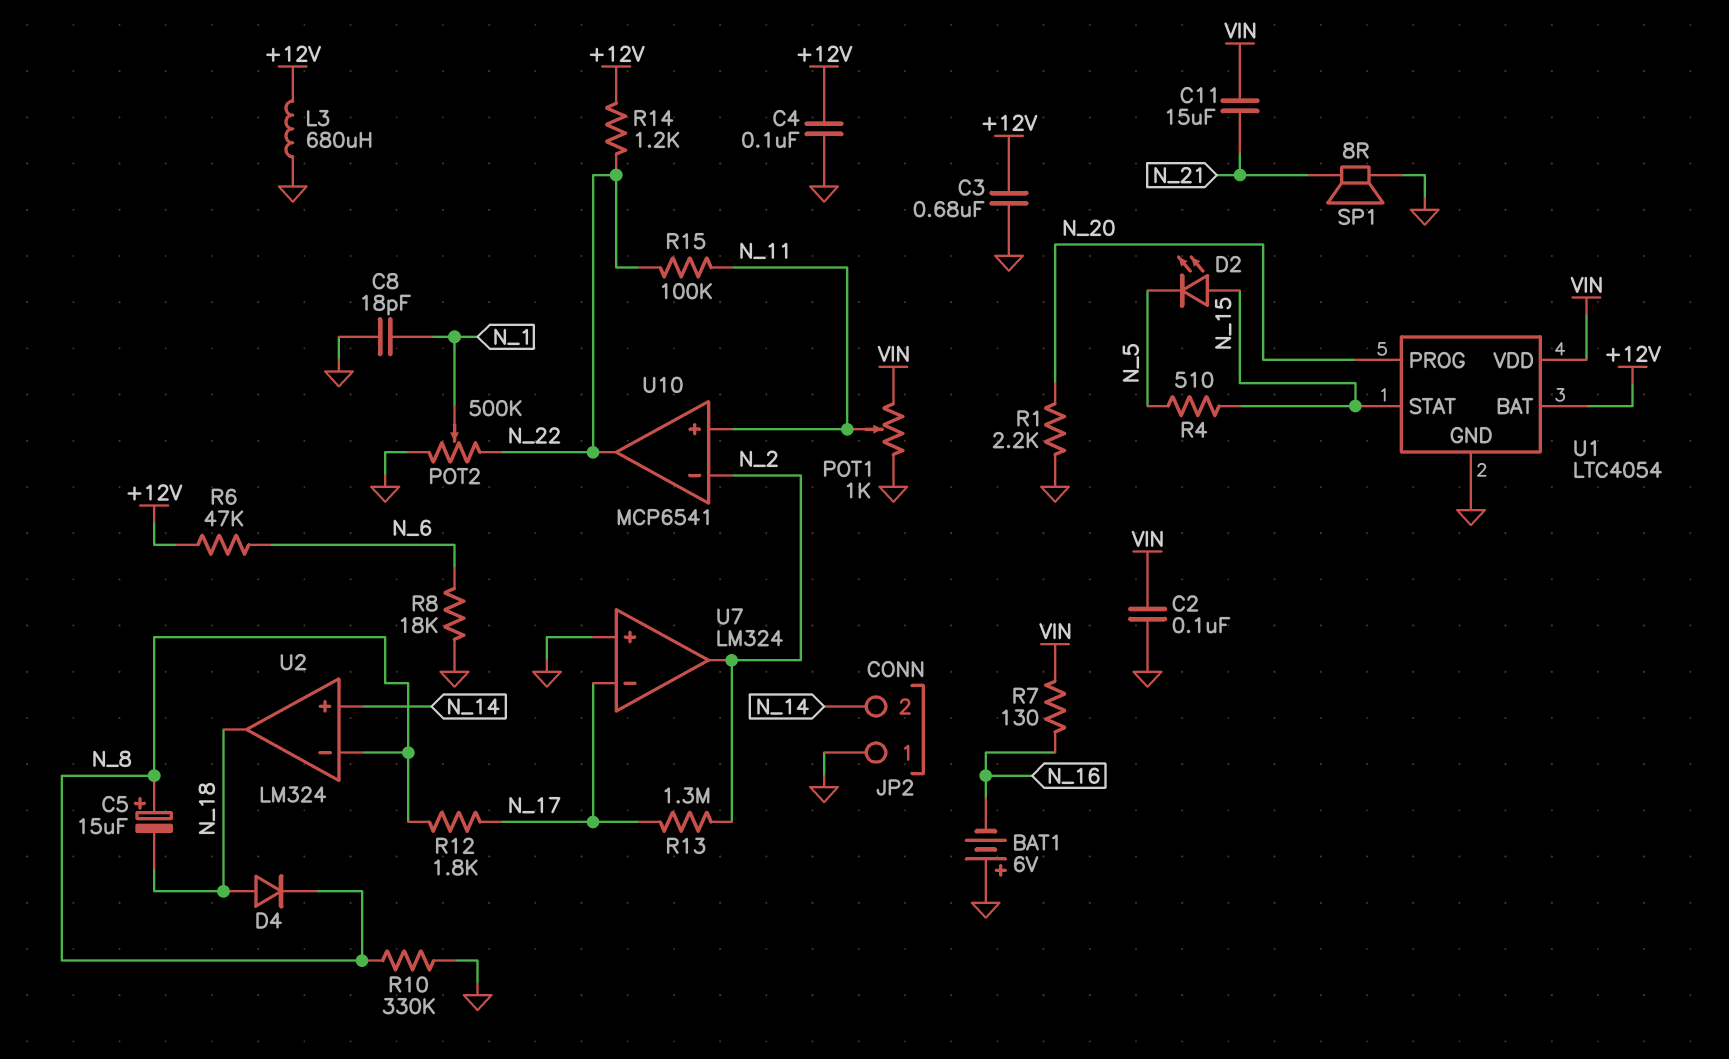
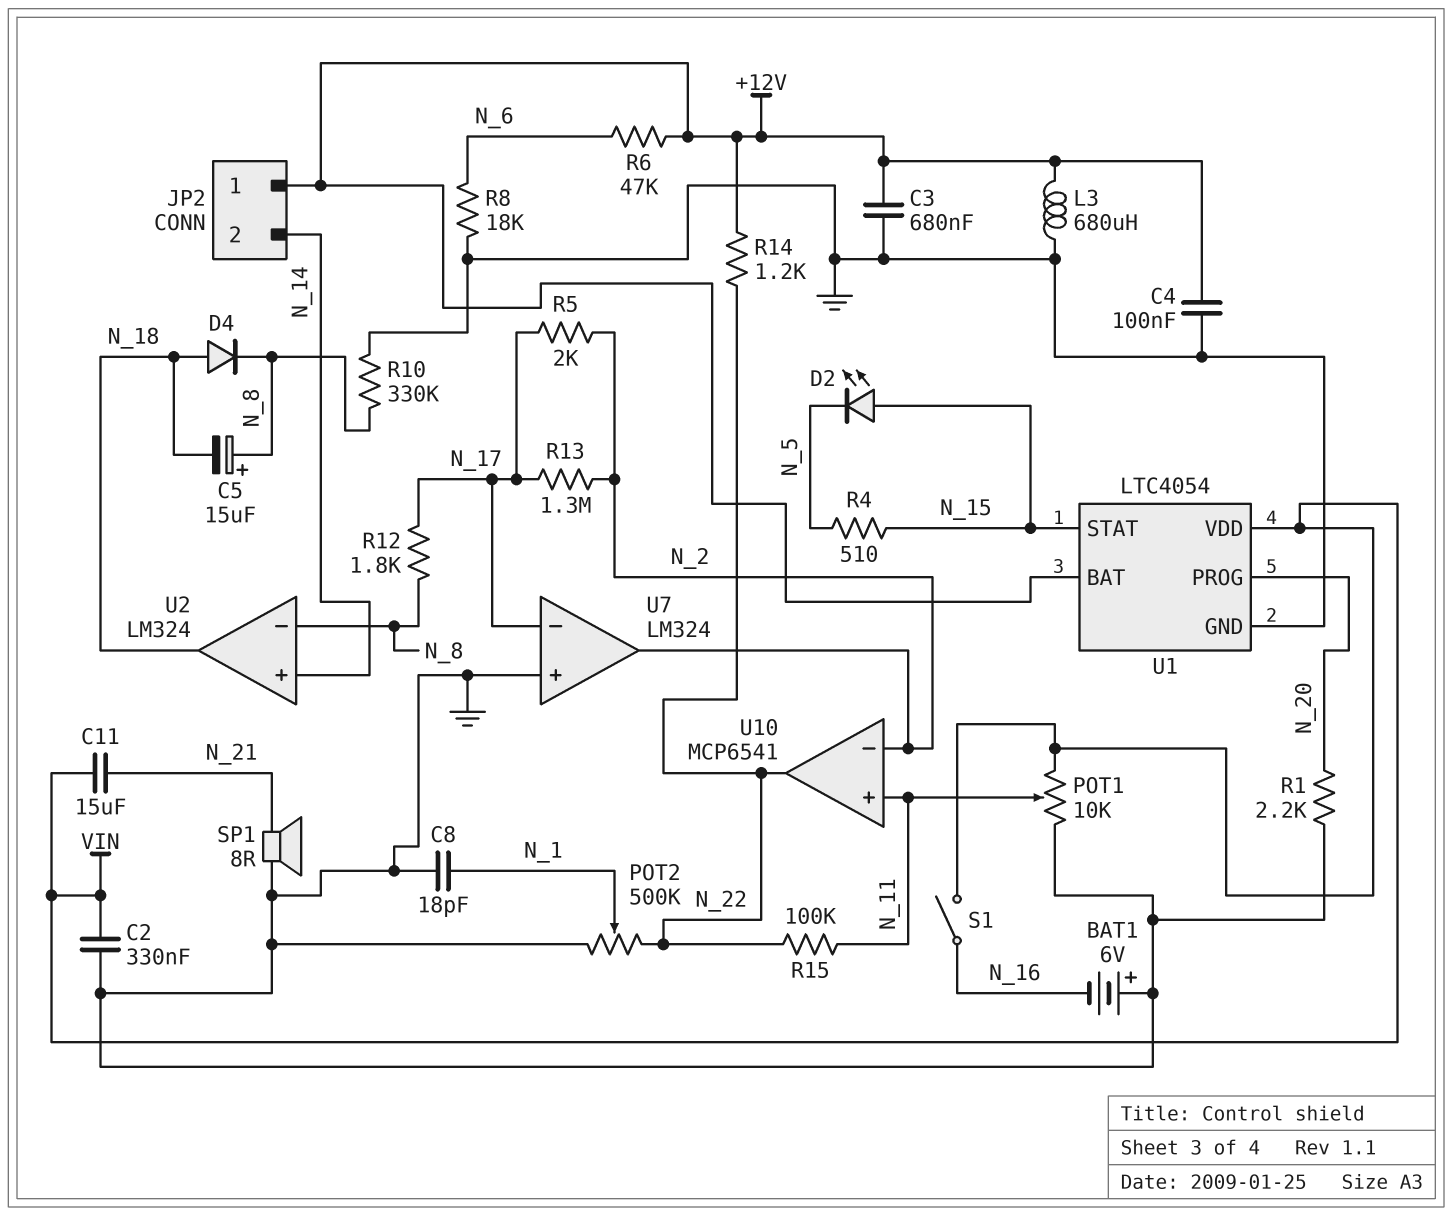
C2: 100nF (GND, VIN) -> 330nF (GND, VIN)
JP2 pin 1: GND -> +12V
POT1: 1k (GND, VIN, wiper N_11) -> 10k (GND, VIN, wiper N_11)
R5: none -> 2k (N_2, N_17)
R7: 130 (N_16, VIN) -> none
S1: none -> switch (N_16, VIN)

